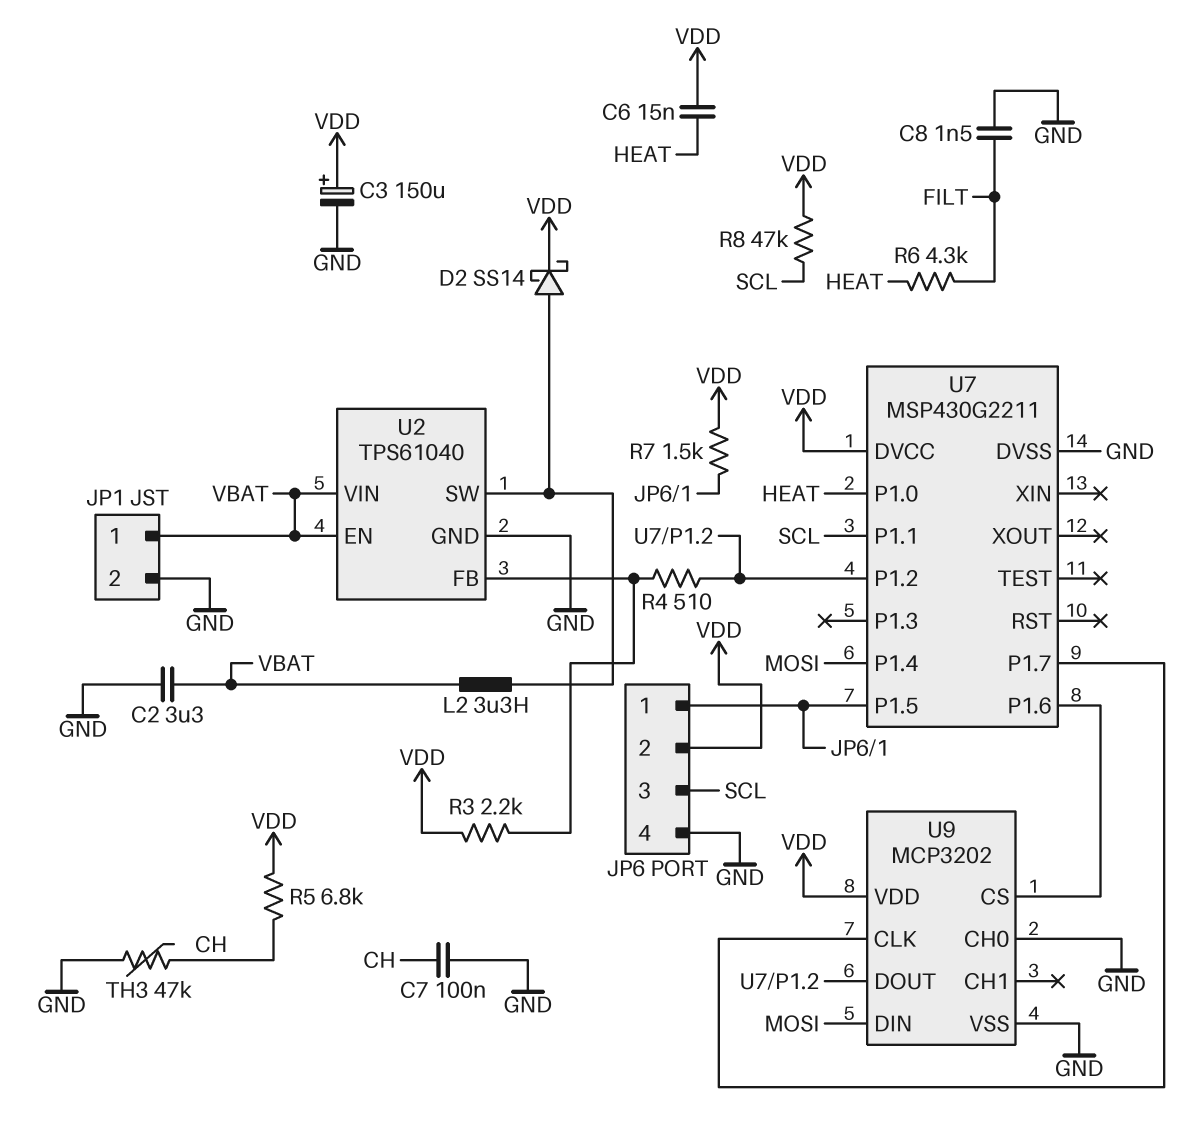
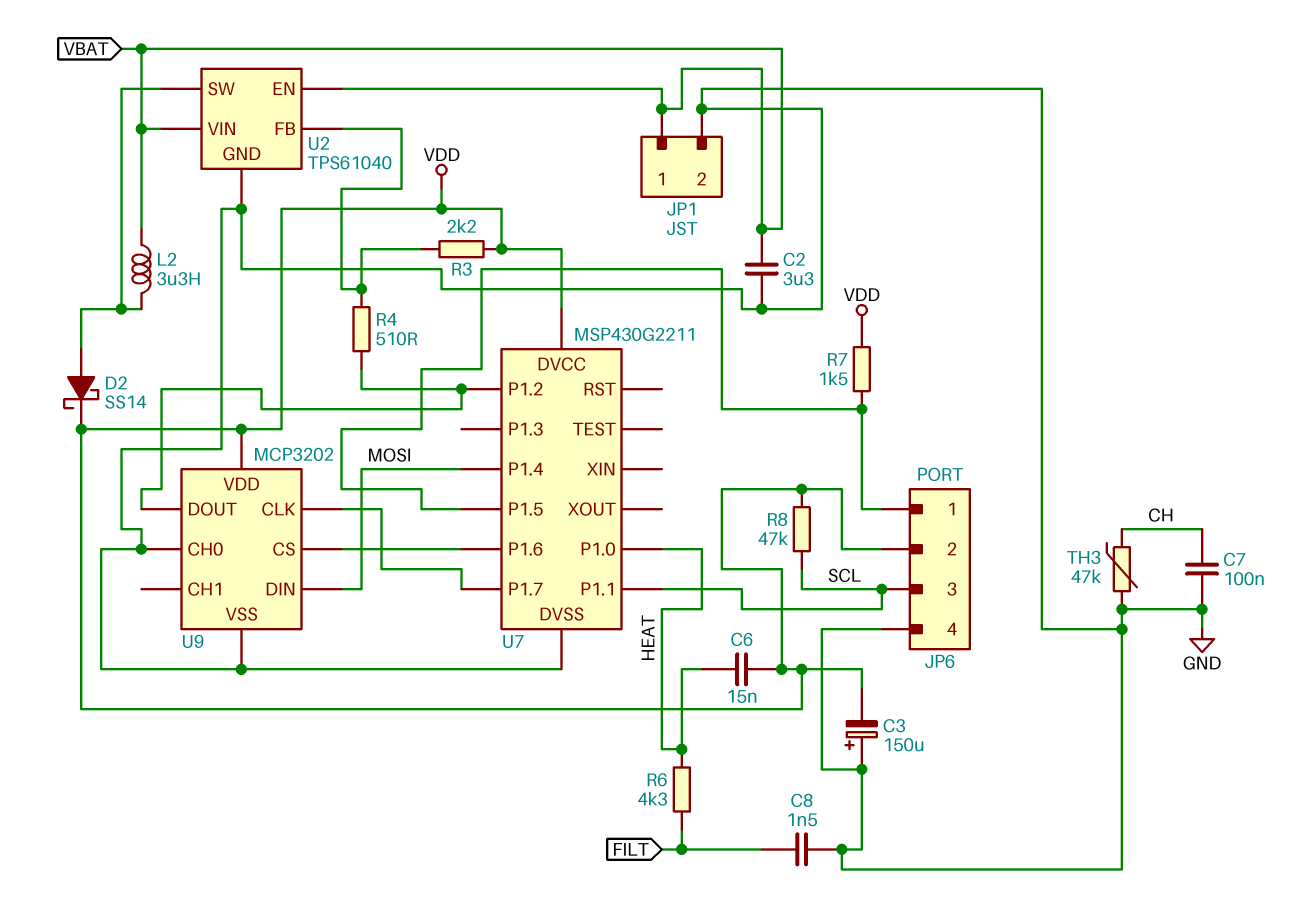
C3: 150uF (plus VDD, minus GND) -> 150uF (plus GND, minus VDD)
R5: 6.8k (CH, VDD) -> none

